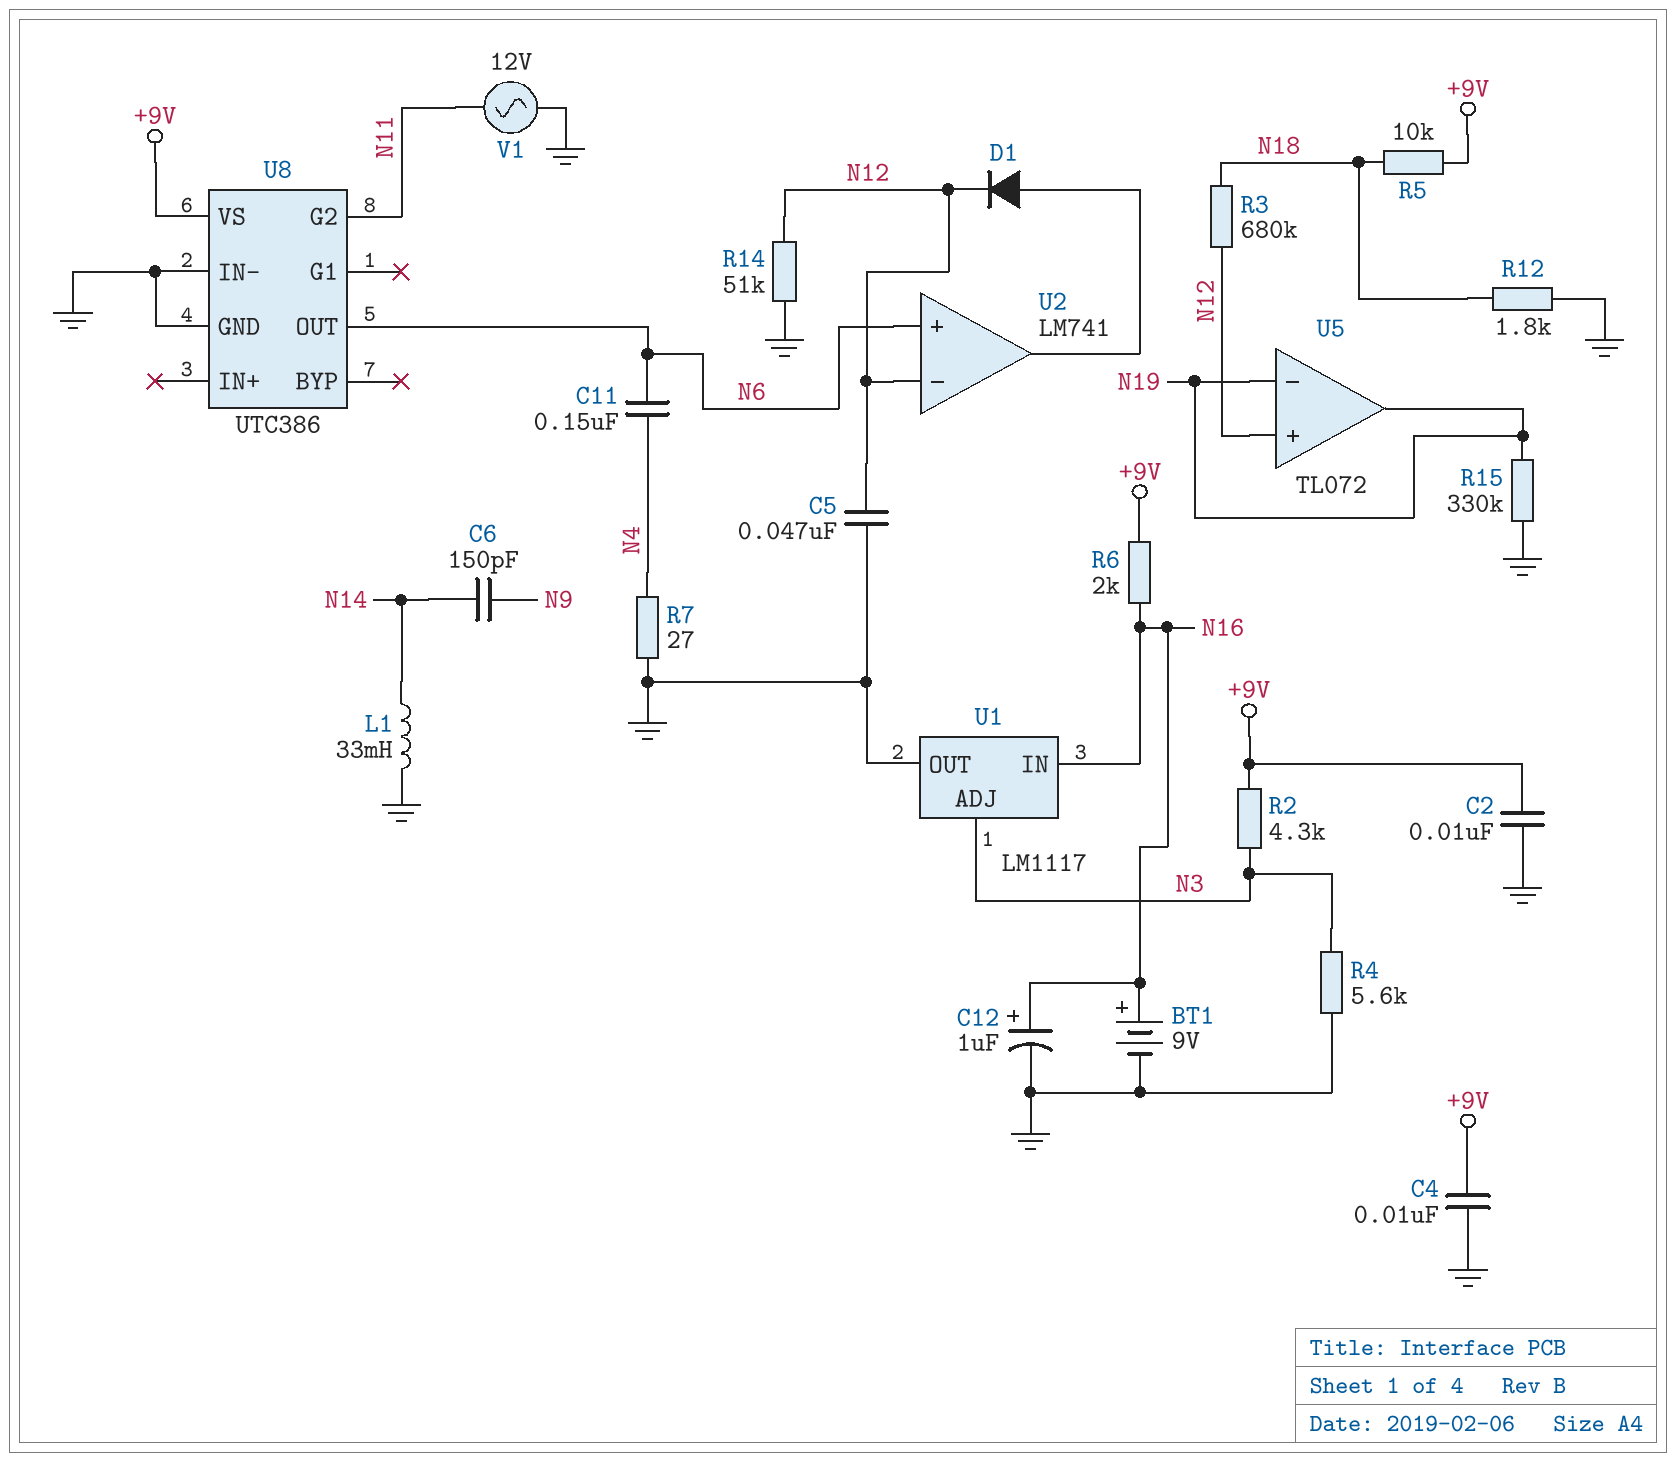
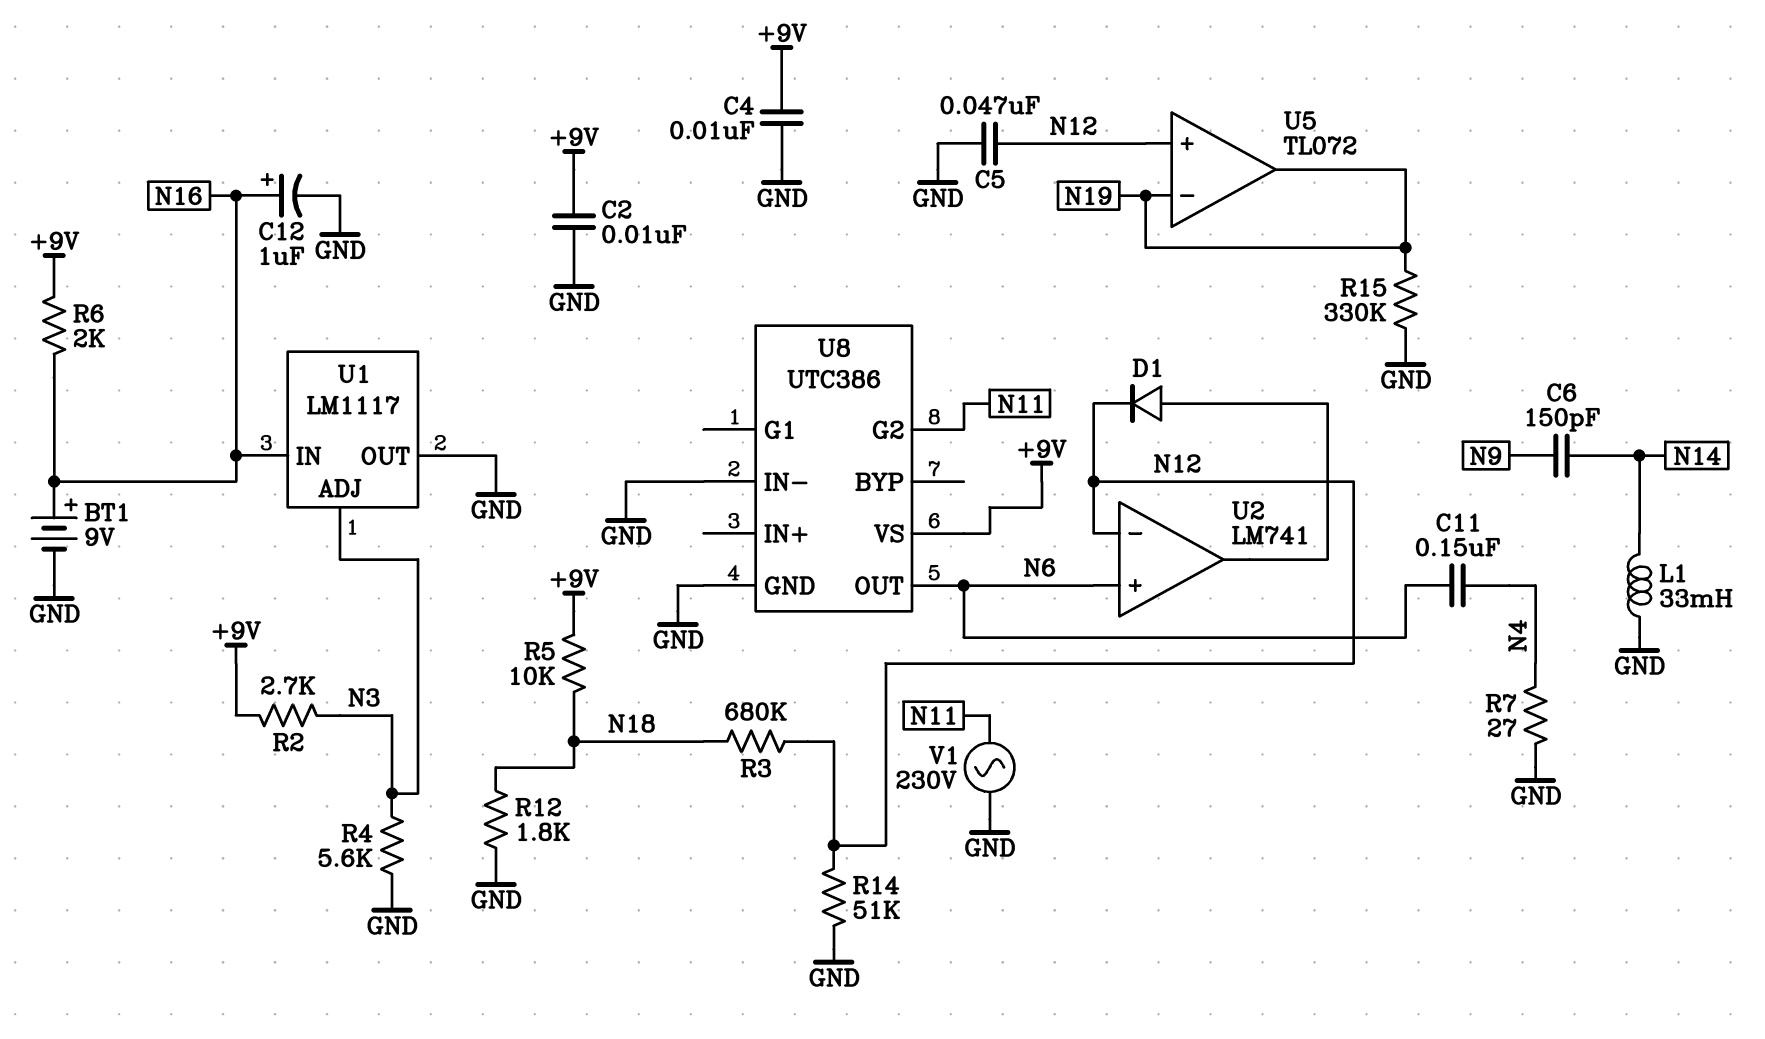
R2: 4.3k (+9V, N3) -> 2.7k (+9V, N3)
V1: AC 12V (GND, N11) -> AC 230V (GND, N11)

